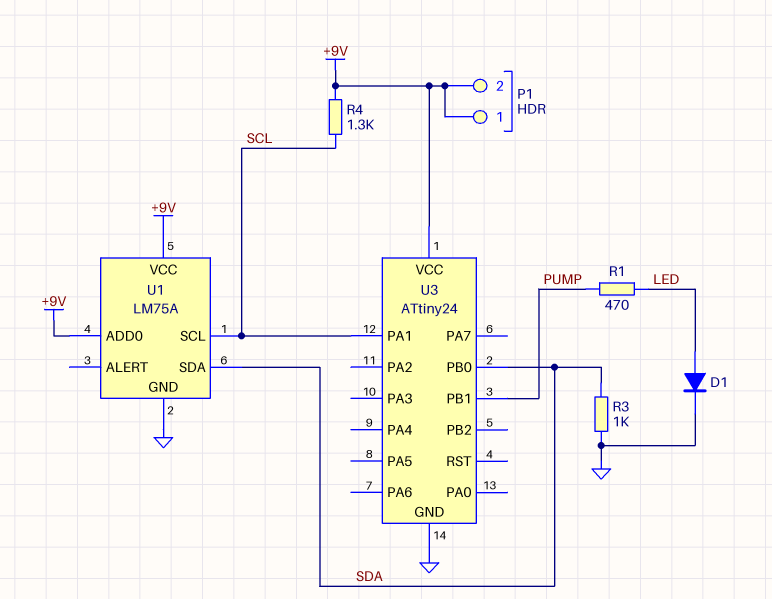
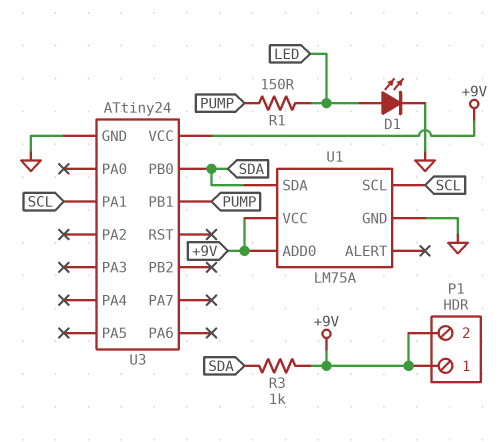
D1: diode (A LED, K GND) -> LED (A LED, K GND)
R1: 470 (LED, PUMP) -> 150 (LED, PUMP)
R3: 1k (GND, SDA) -> 1k (+9V, SDA)
R4: 1.3k (+9V, SCL) -> none

